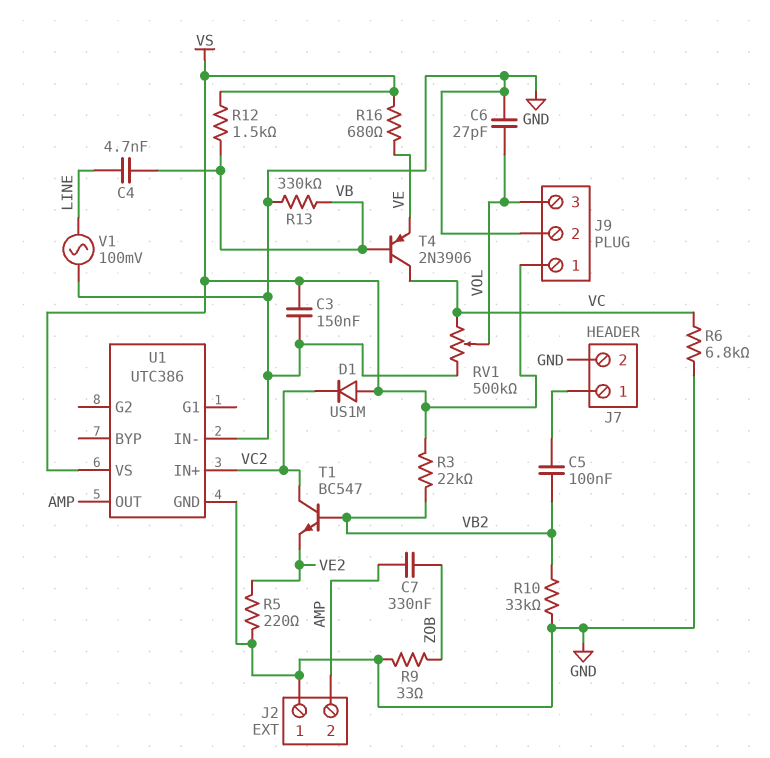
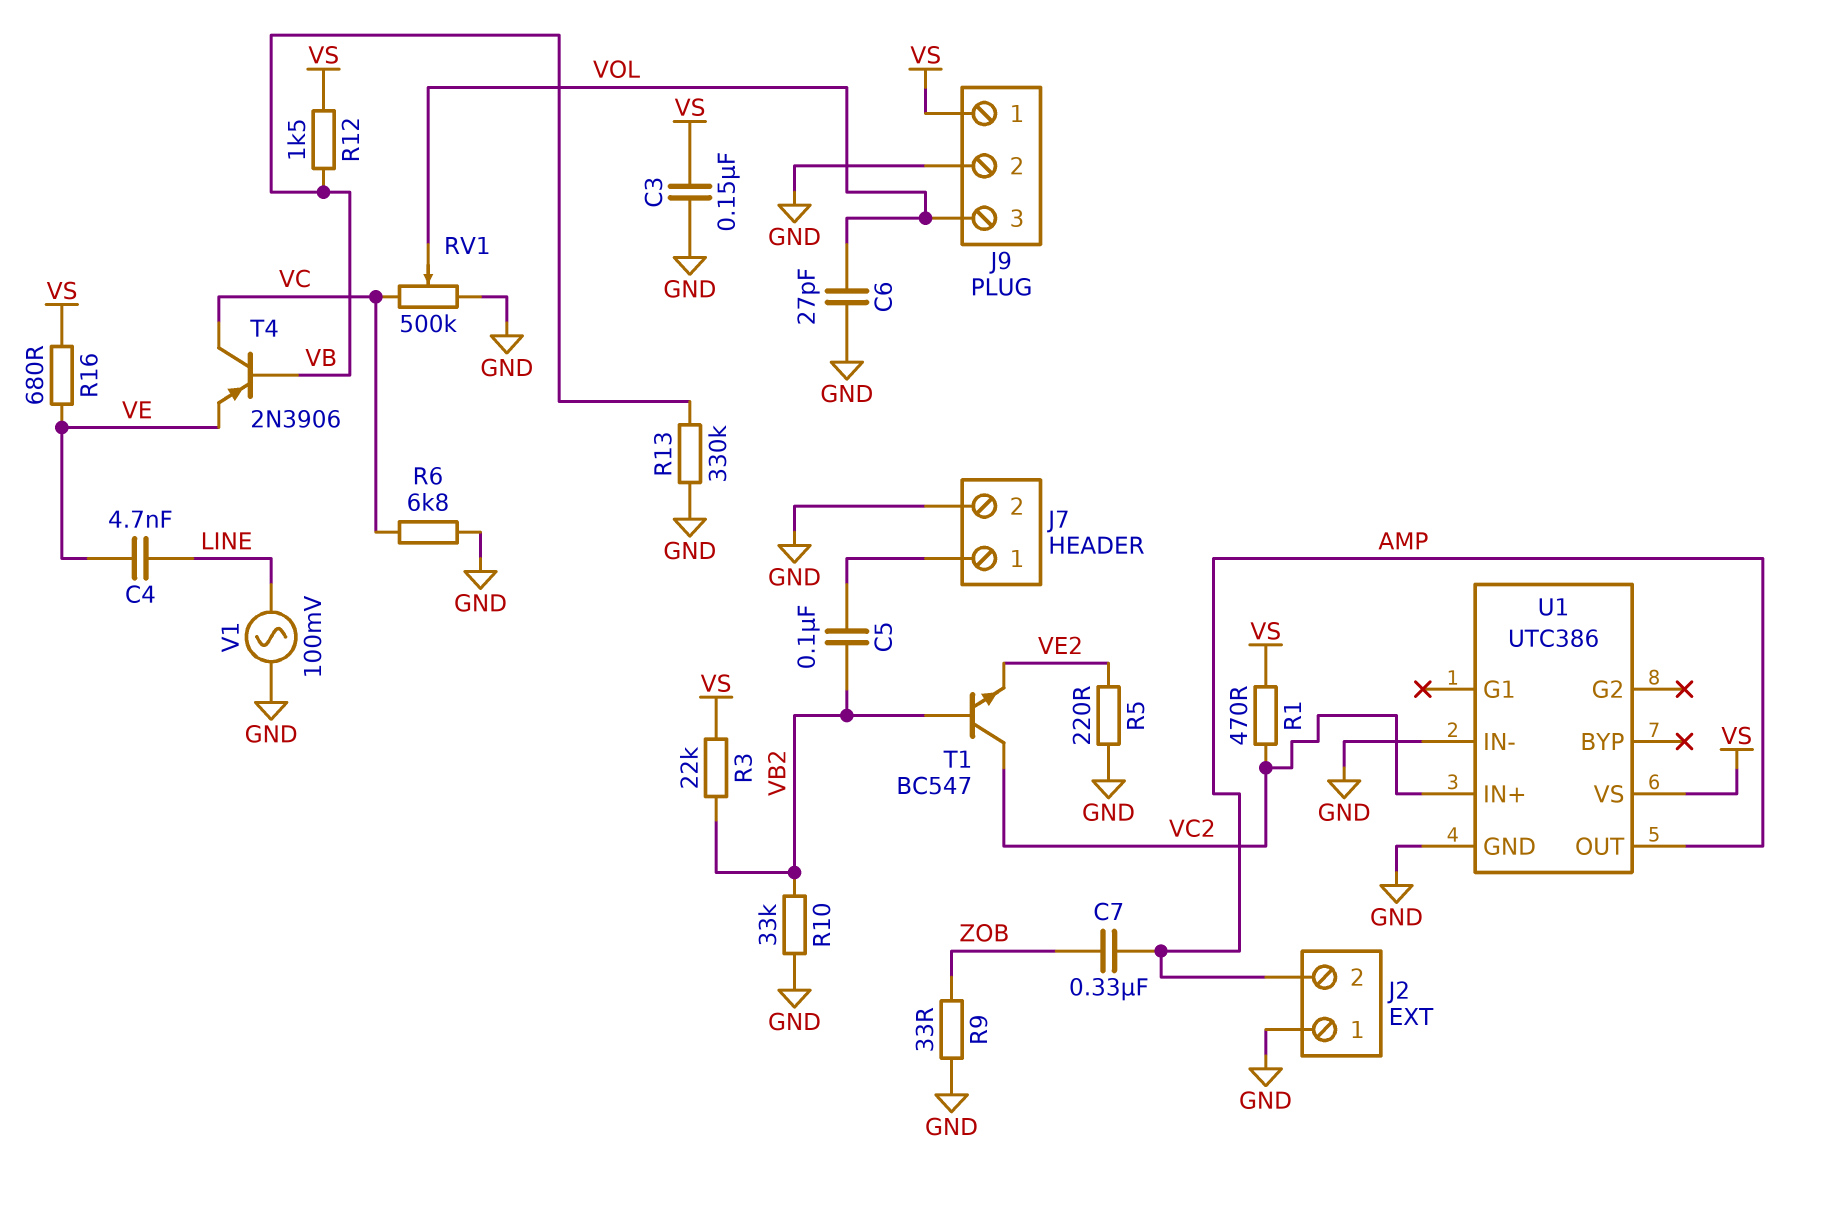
C4: 4.7nF (LINE, VB) -> 4.7nF (LINE, VE)
D1: diode US1M (A VS, K VC2) -> none
R1: none -> 470 (VC2, VS)

